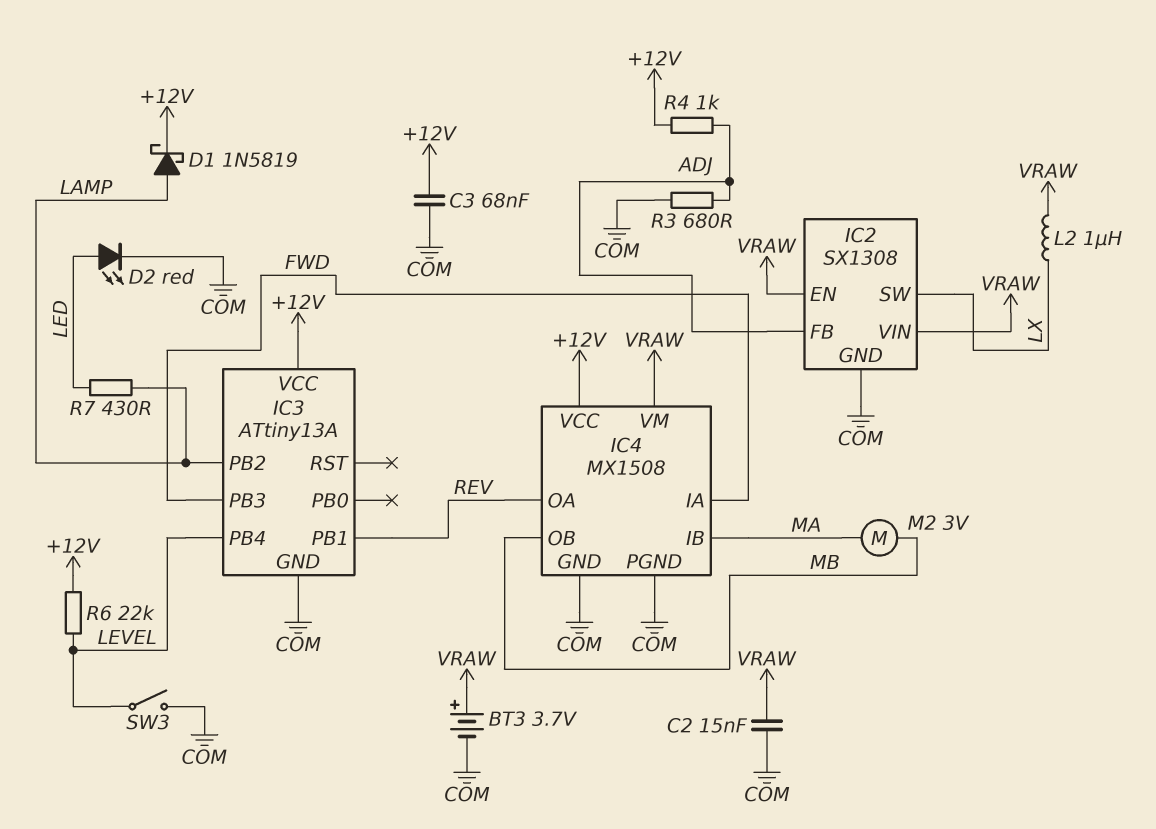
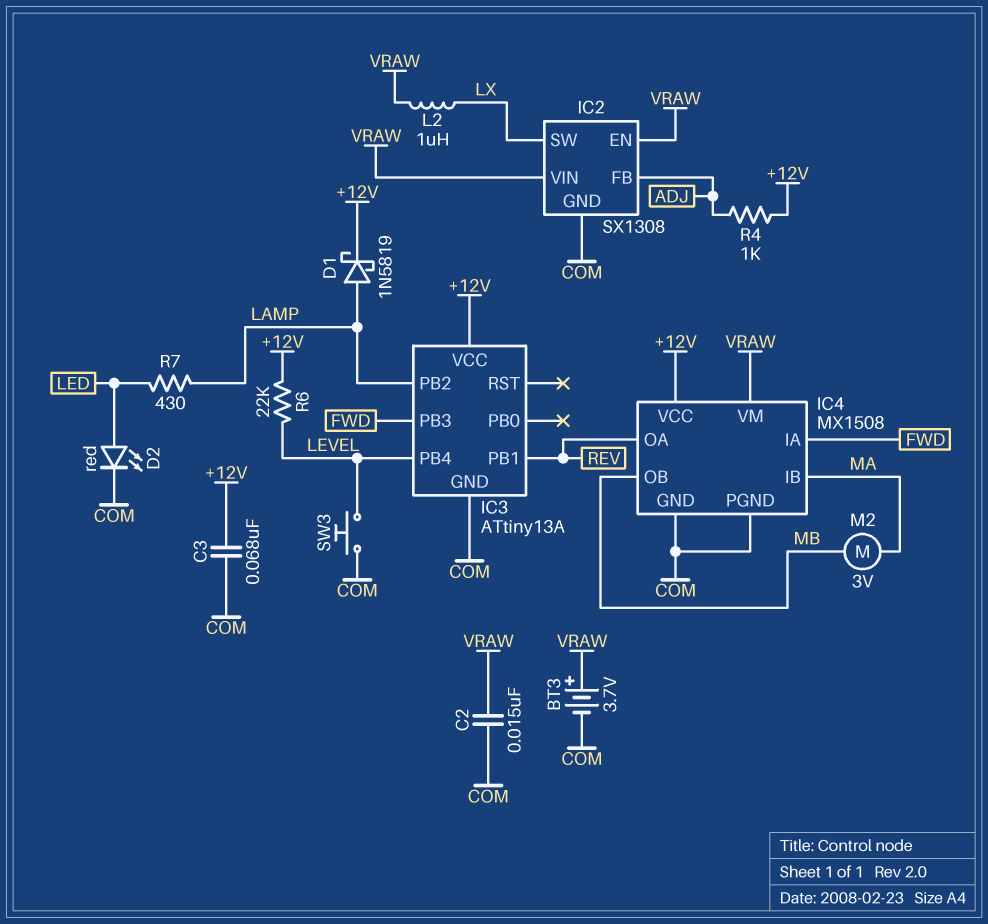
R3: 680 (ADJ, COM) -> none
SW3: switch (COM, LEVEL) -> button (COM, LEVEL)

